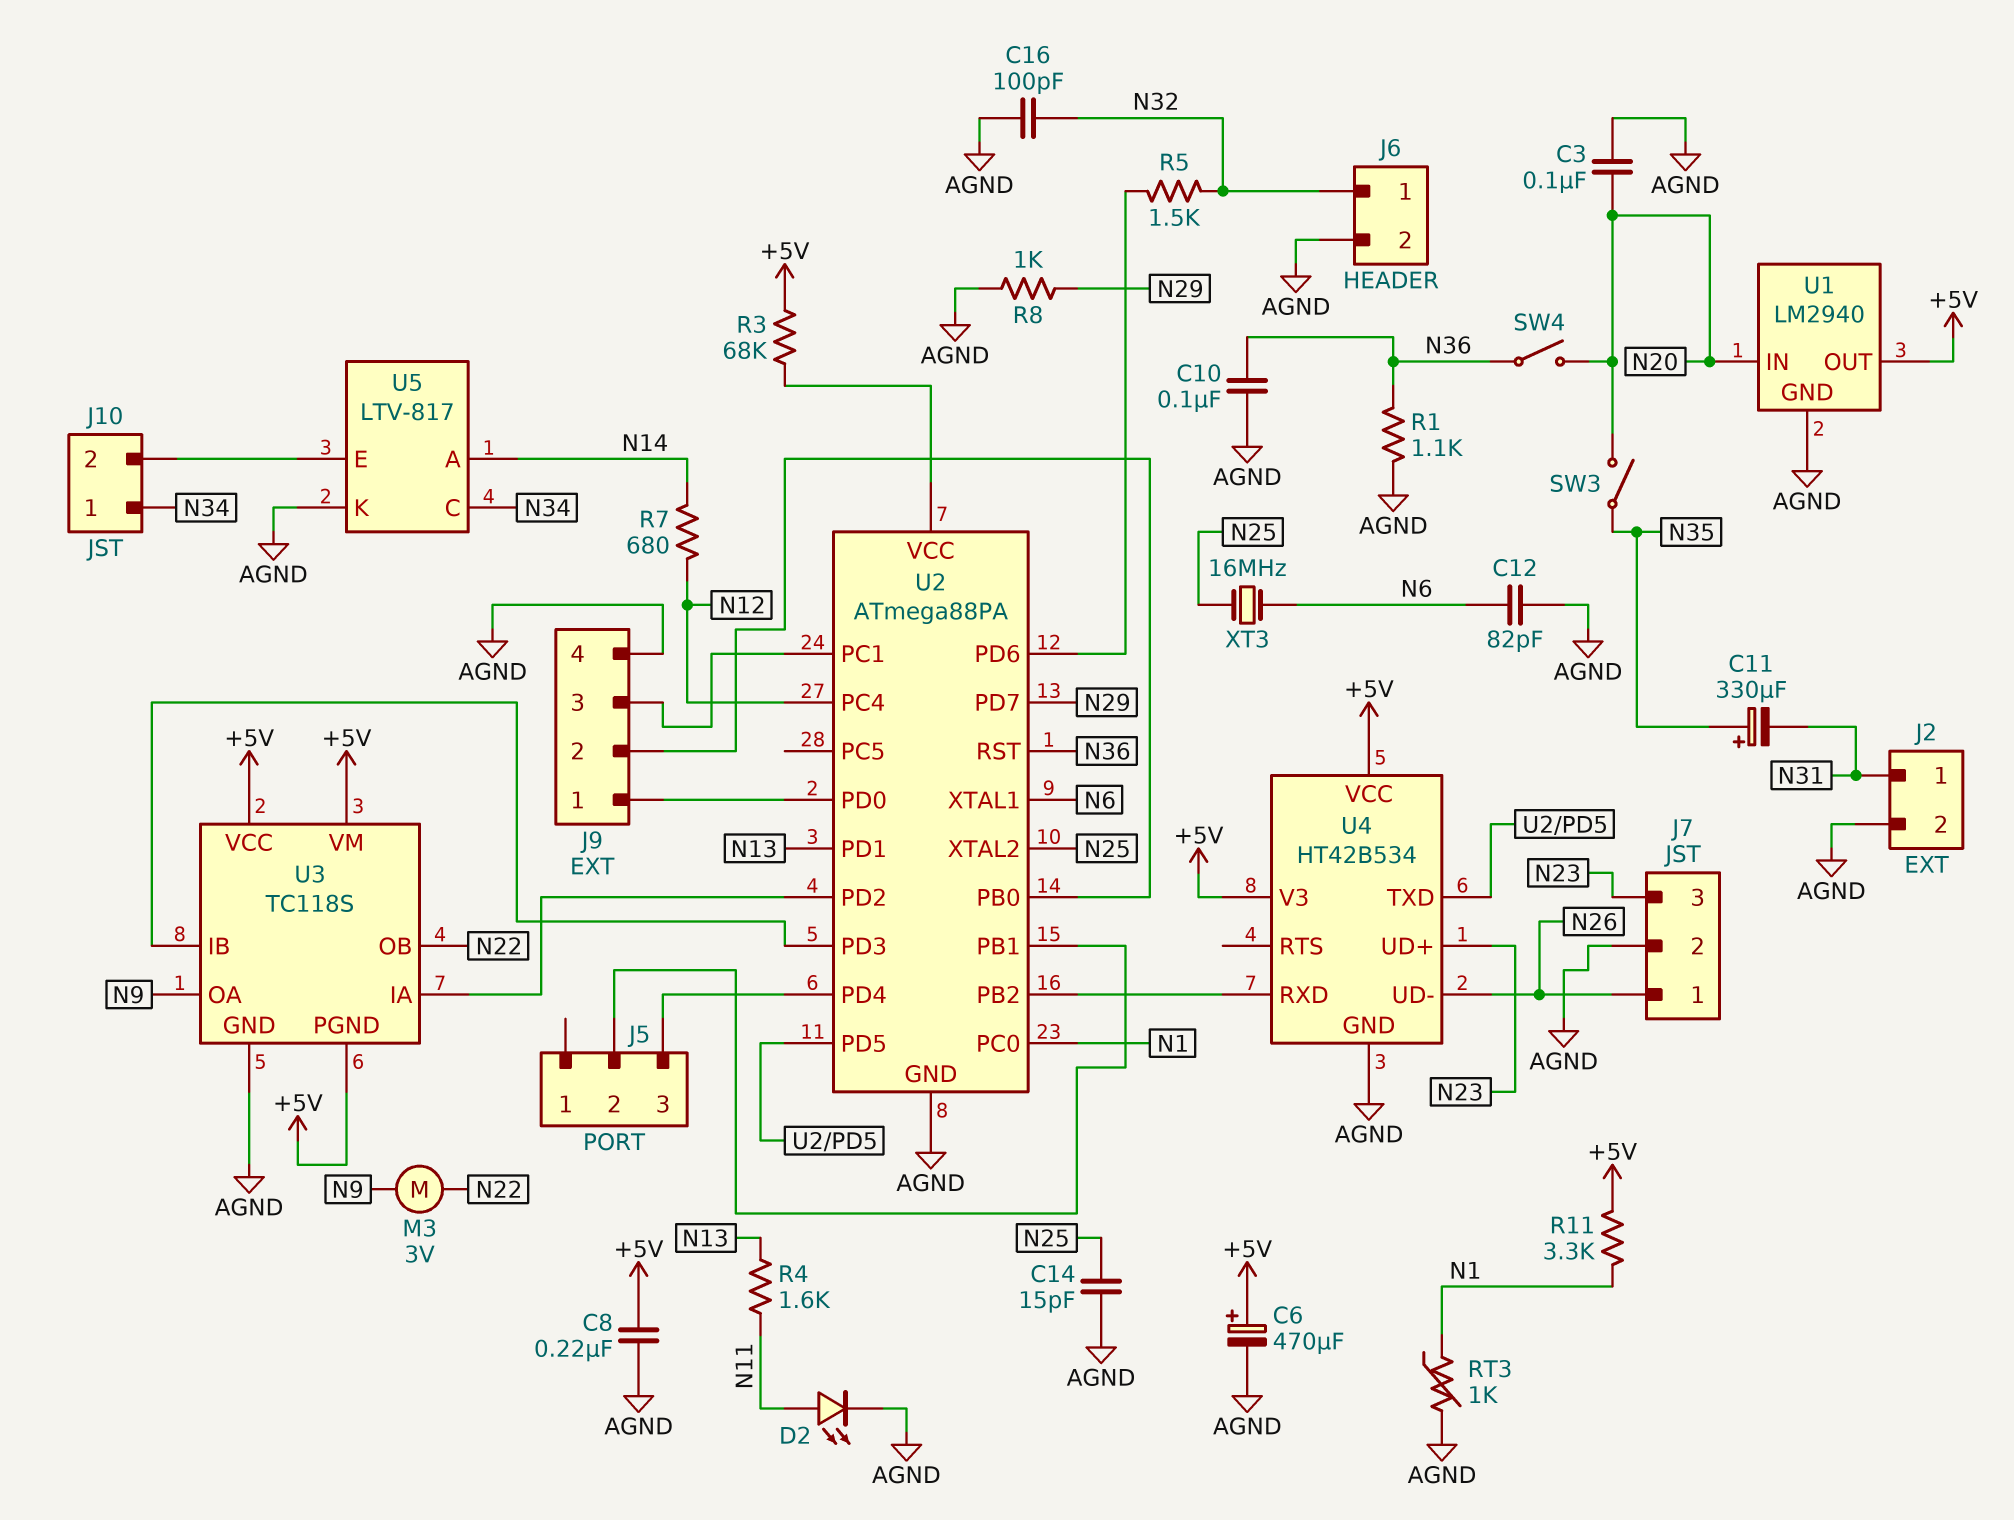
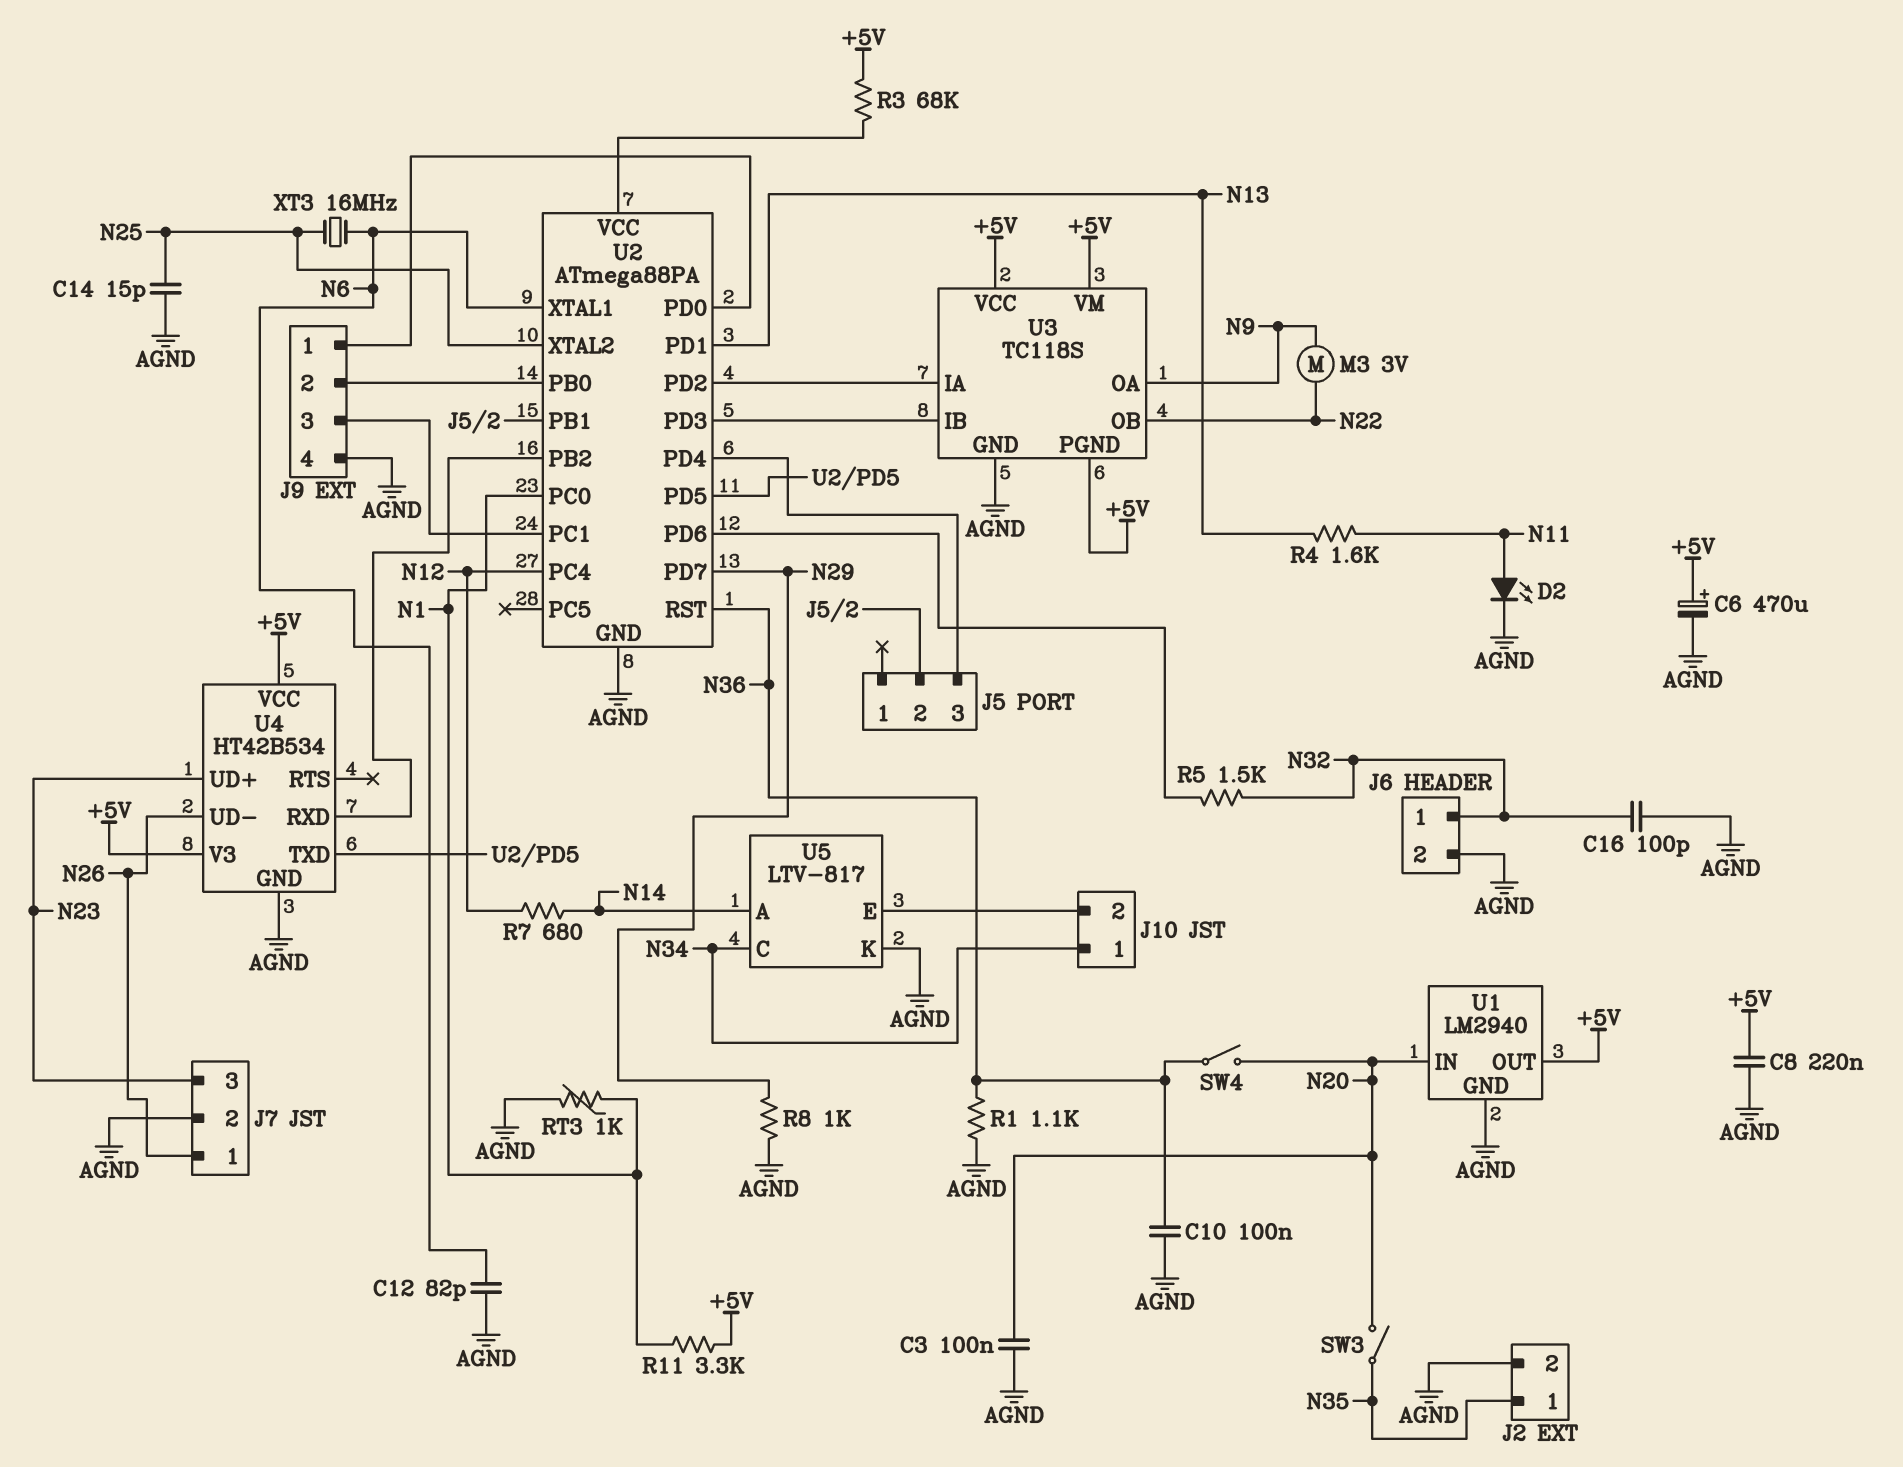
C11: 330uF (plus N35, minus N31) -> none
J2 pin 1: N31 -> N35

